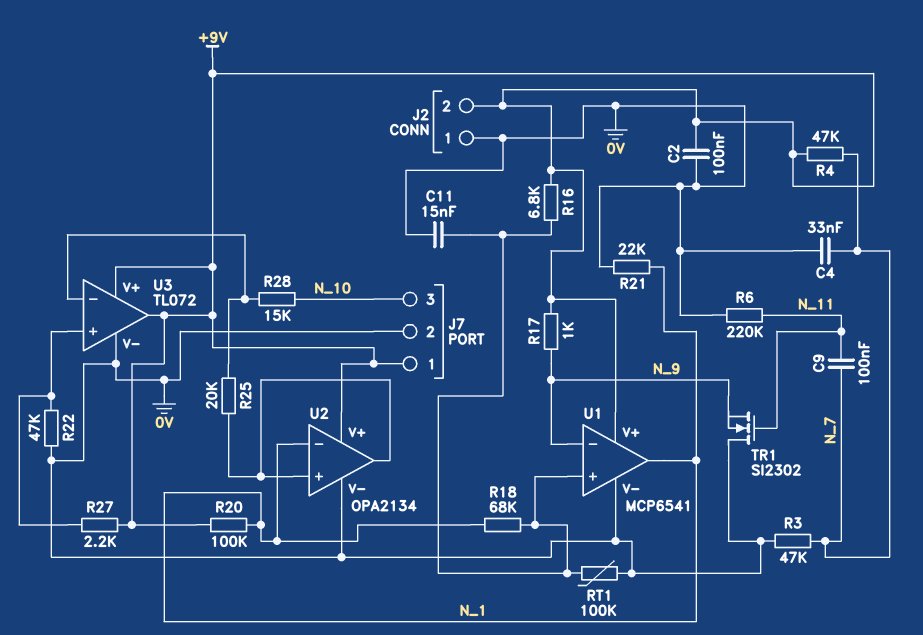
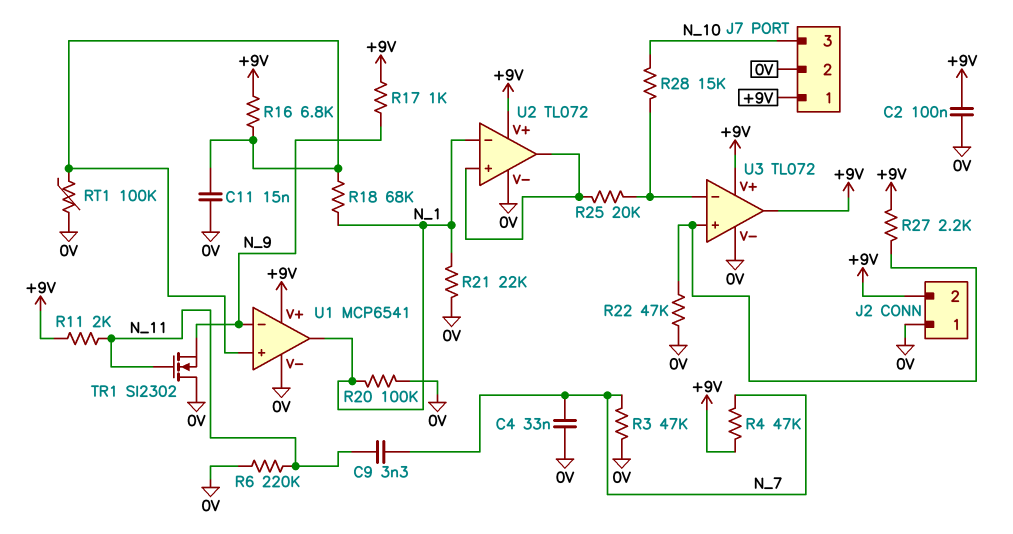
C9: 100nF (N_7, N_11) -> 3.3nF (N_7, N_11)
R11: none -> 2k (+9V, N_11)
R20: 100k (+9V, N_1) -> 100k (0V, N_1)
U2: OPA2134 -> TL072

